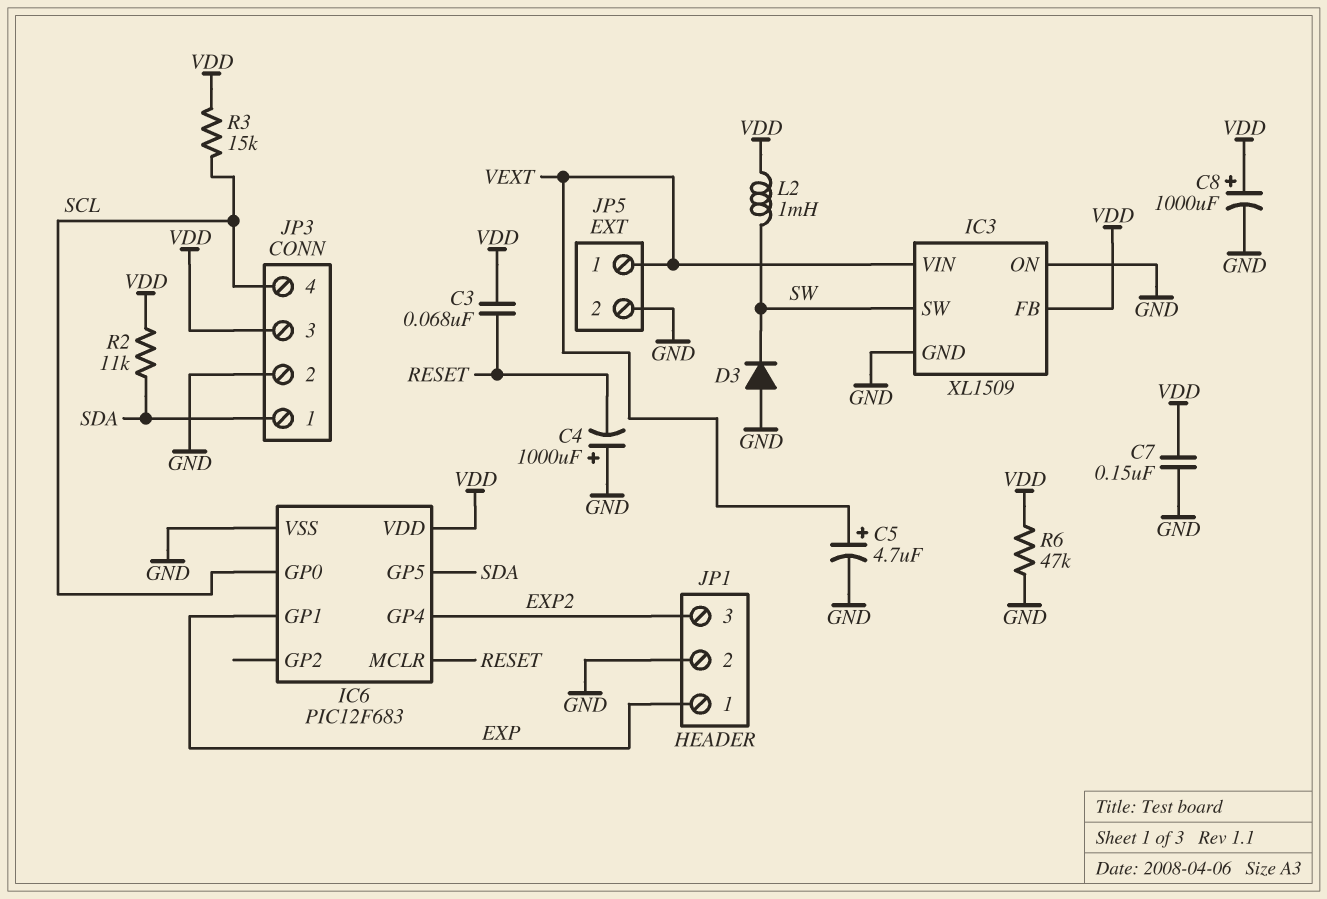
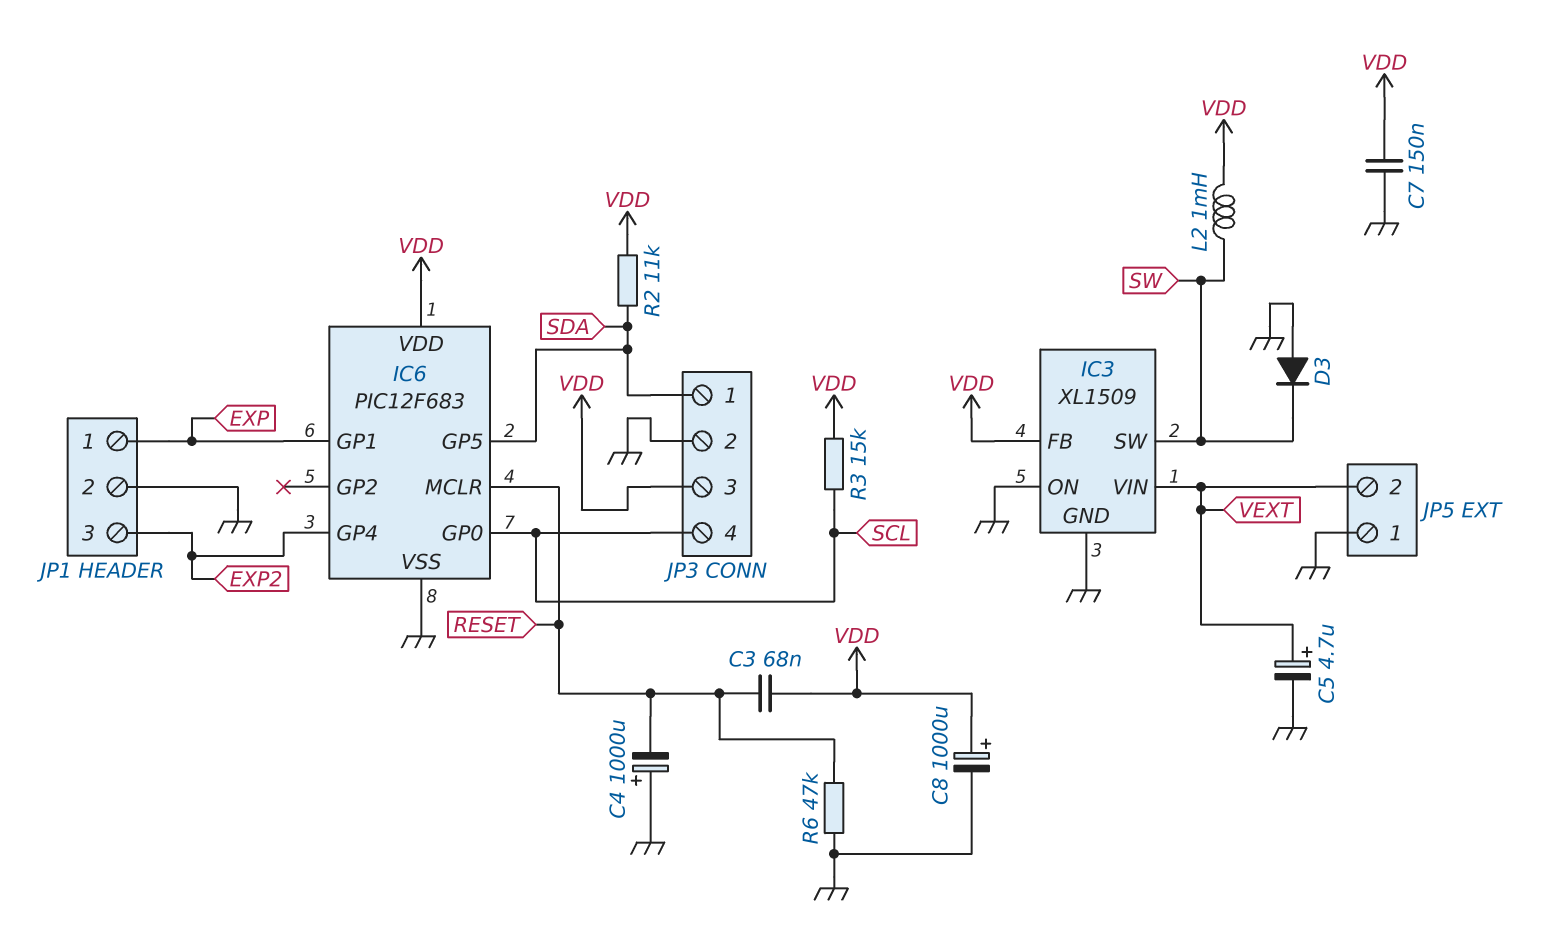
JP5 pin 1: VEXT -> GND
JP5 pin 2: GND -> VEXT
R6: 47k (GND, VDD) -> 47k (GND, RESET)

